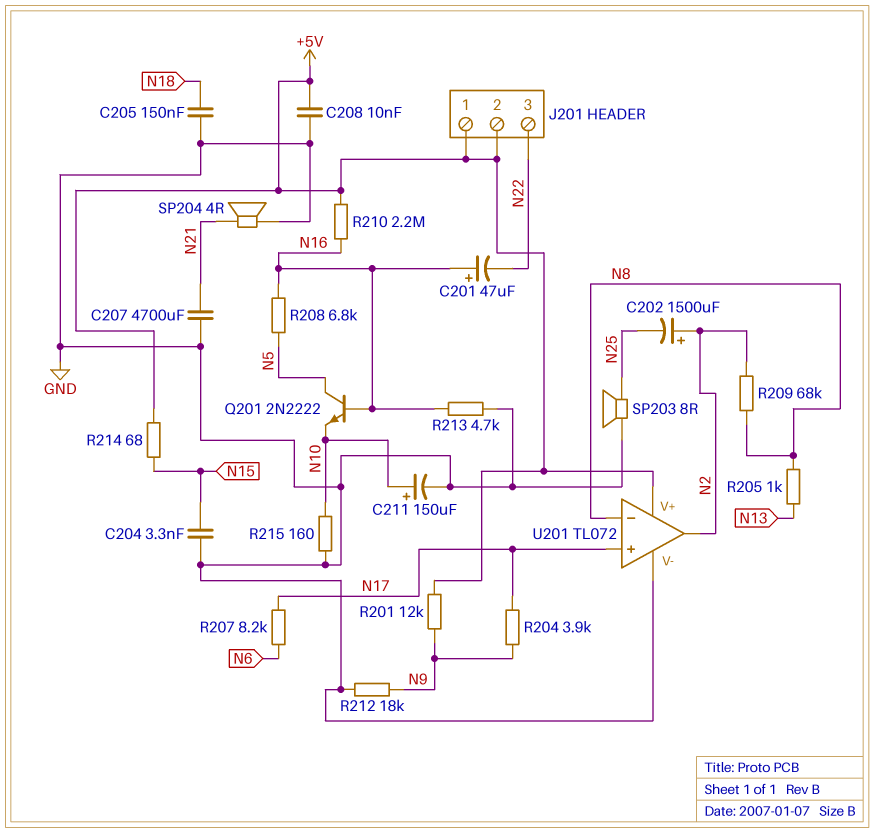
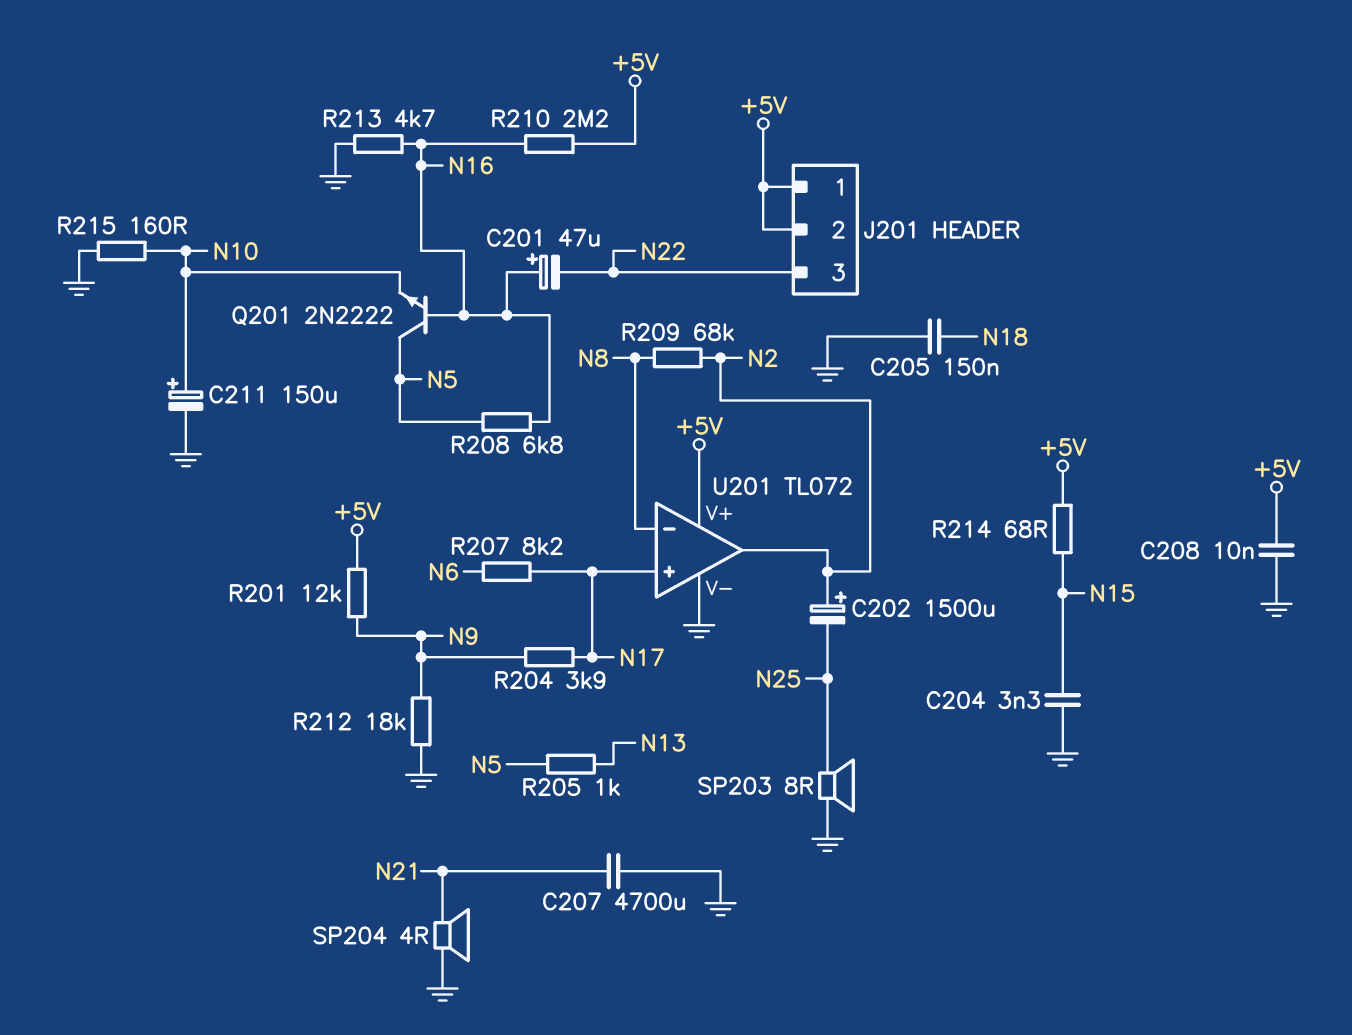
R205: 1k (N8, N13) -> 1k (N5, N13)

